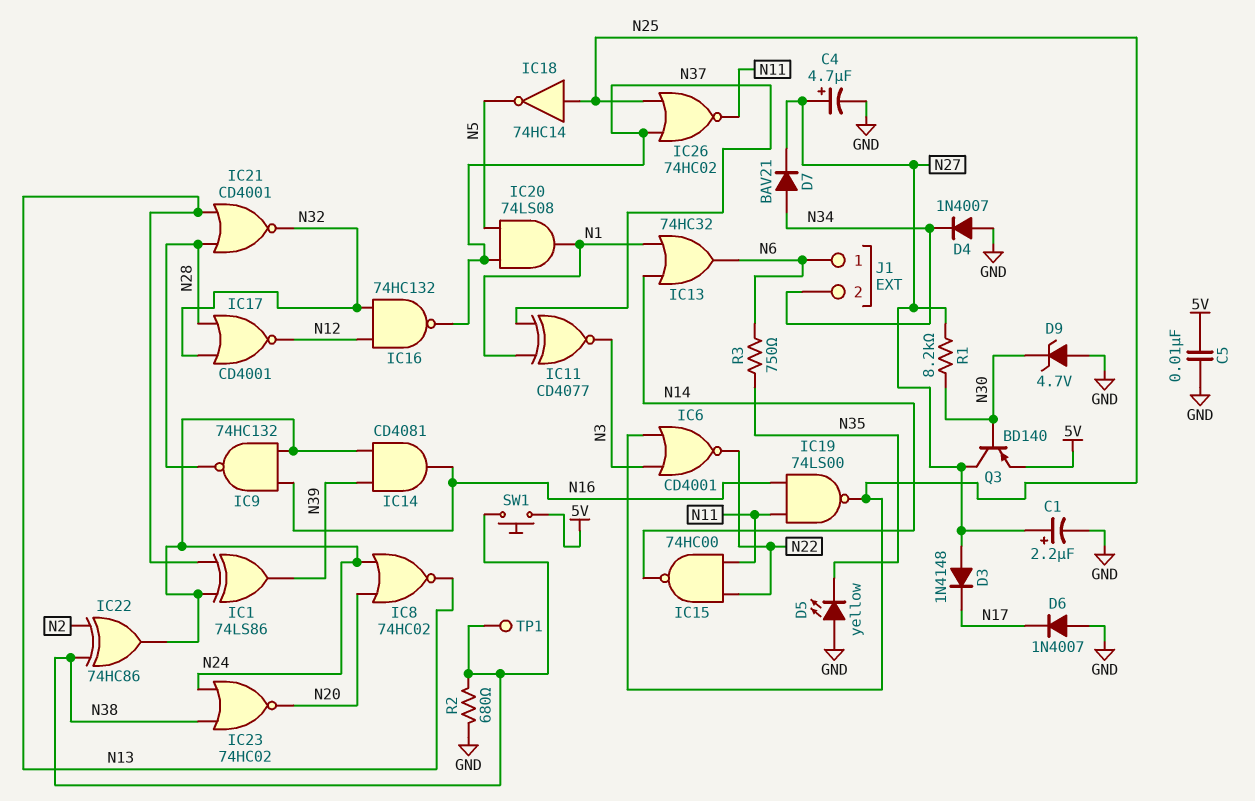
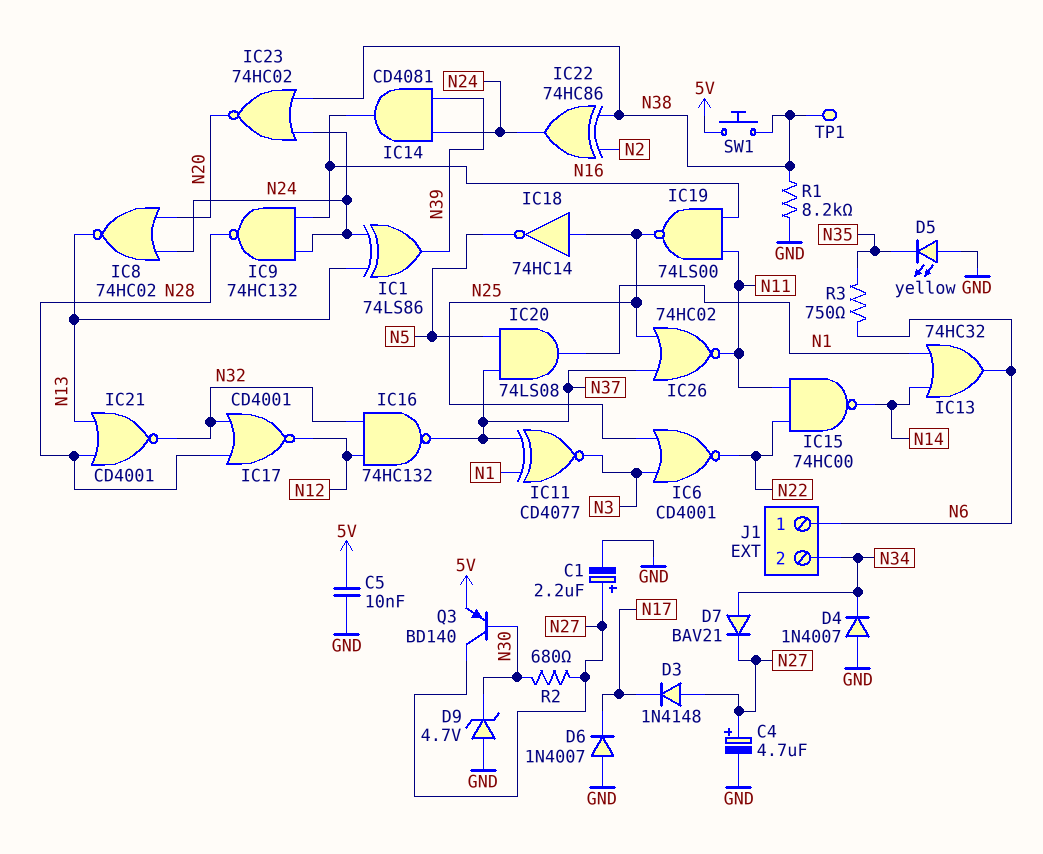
R1: 8.2k (N27, N30) -> 8.2k (GND, N38)
R2: 680 (GND, N38) -> 680 (N27, N30)

